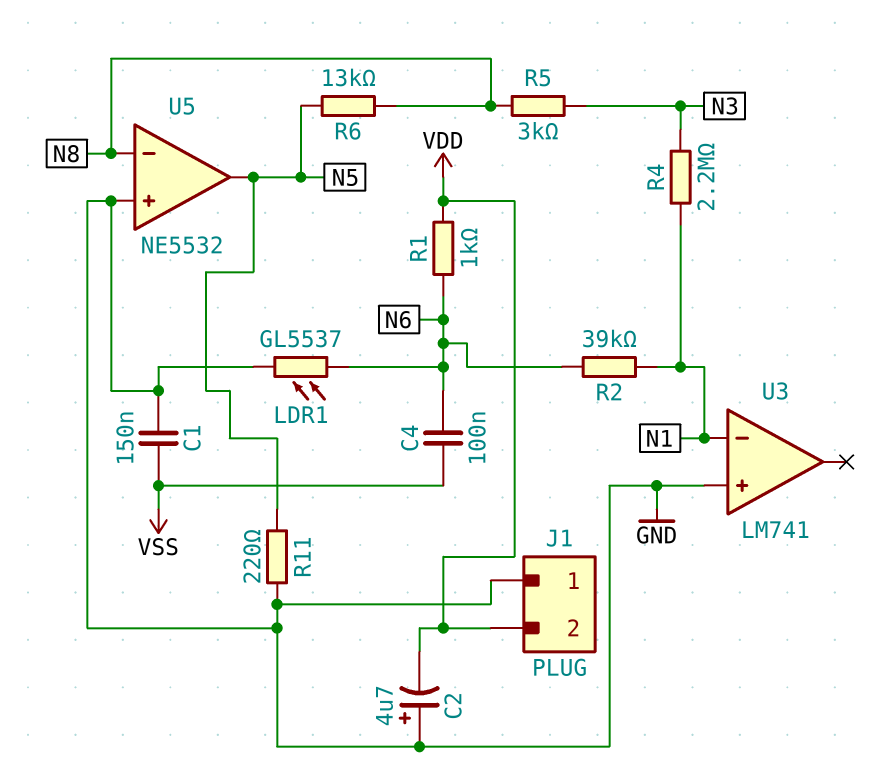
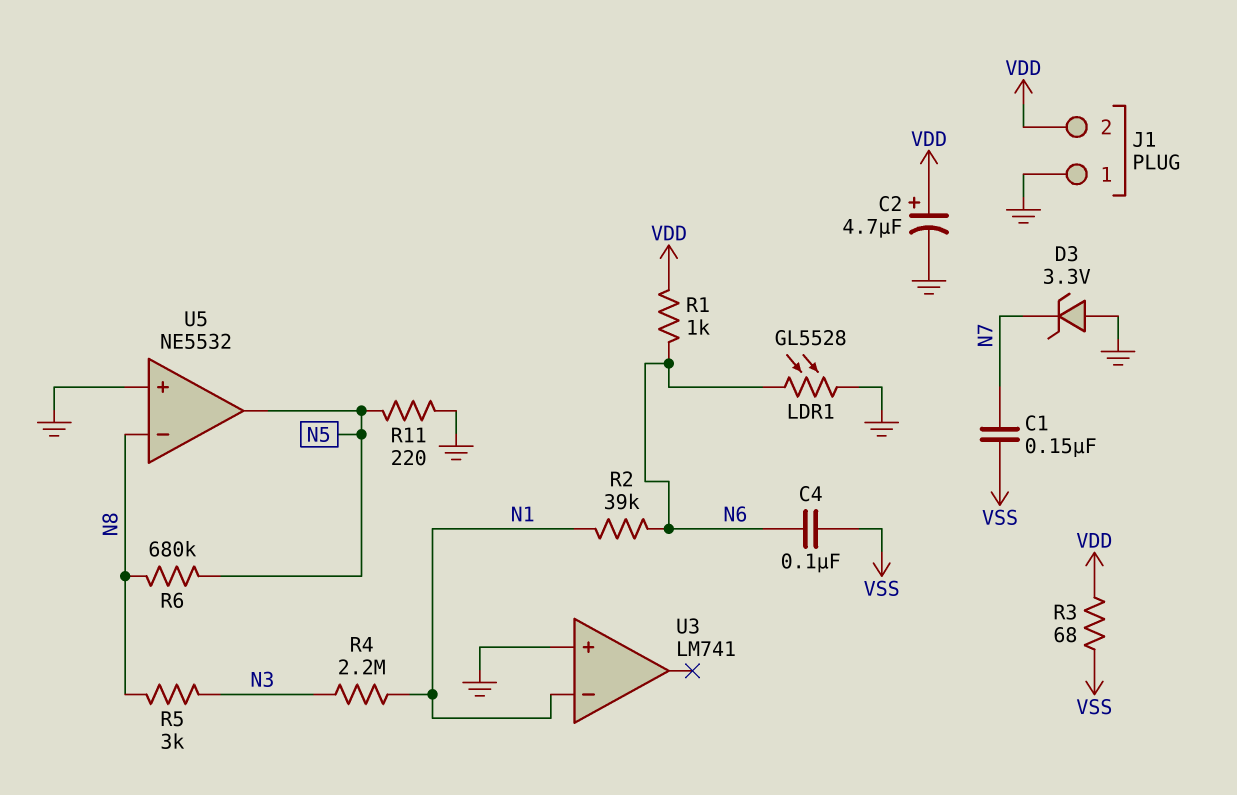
C1: 150nF (GND, VSS) -> 150nF (N7, VSS)
C2: 4.7uF (plus GND, minus VDD) -> 4.7uF (plus VDD, minus GND)
D3: none -> zener 3.3V (A GND, K N7)
LDR1: GL5537 (GND, N6) -> GL5528 (GND, N6)
R3: none -> 68 (VDD, VSS)
R6: 13k (N5, N8) -> 680k (N5, N8)

